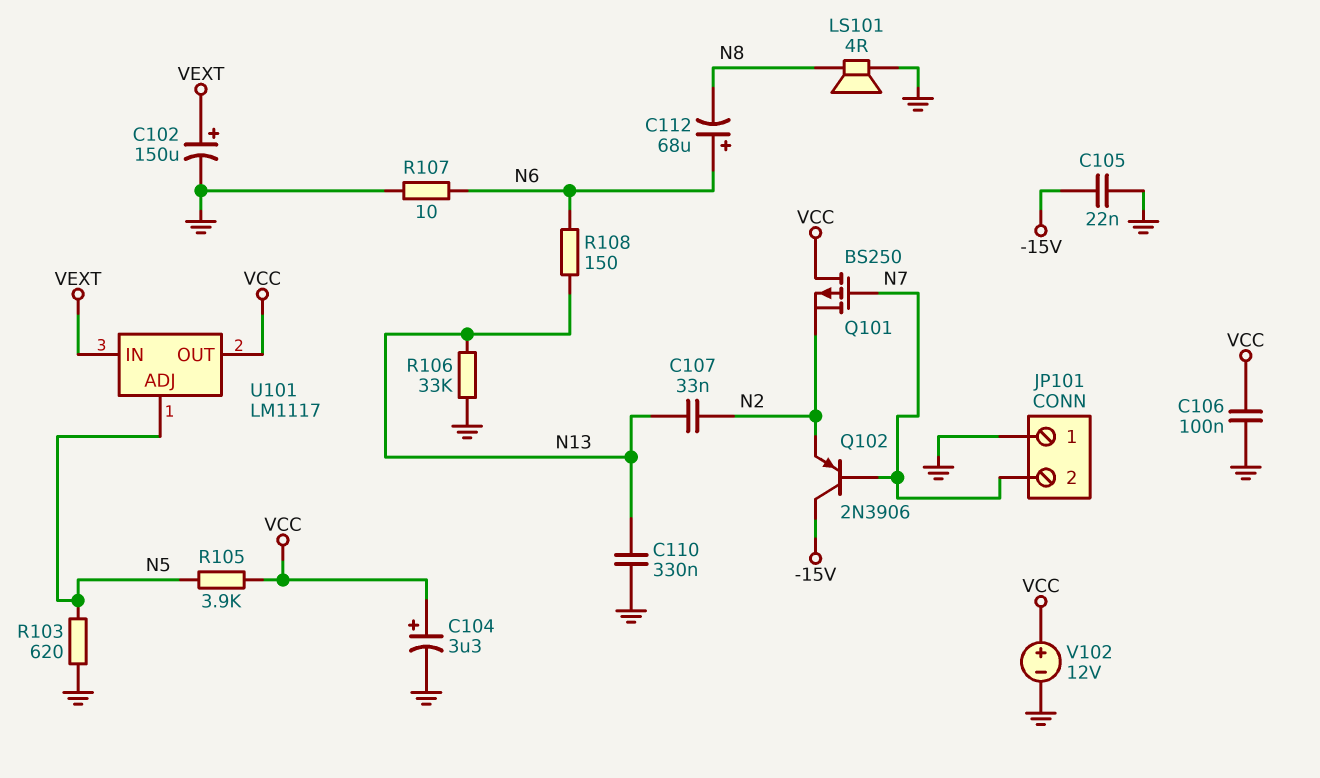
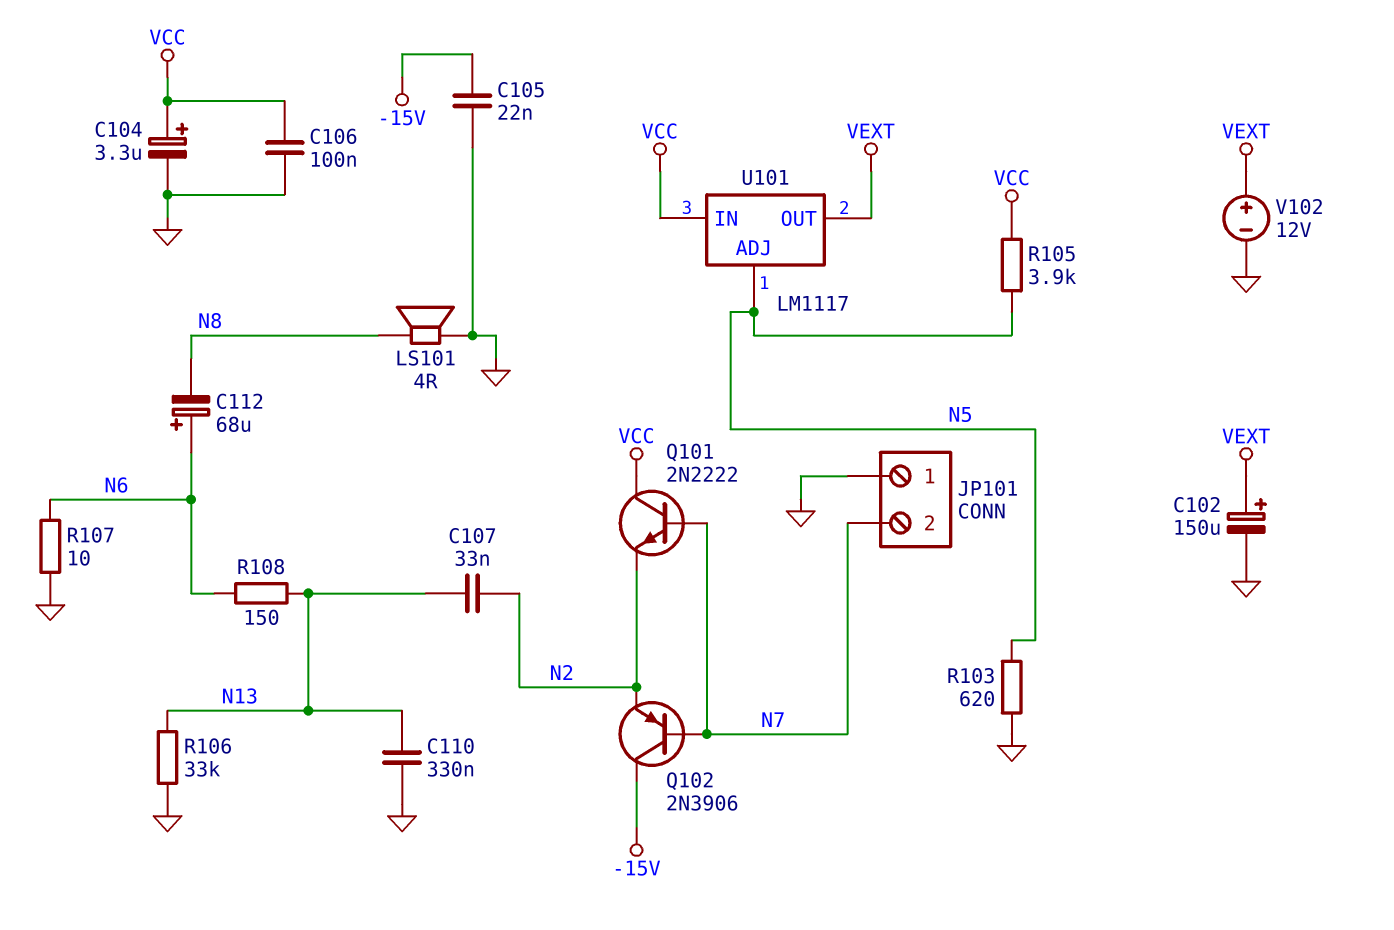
Q101: PMOS BS250 (G N7, D VCC, S N2) -> NPN 2N2222 (B N7, C VCC, E N2)
U101 pin IN: VEXT -> VCC
U101 pin OUT: VCC -> VEXT
V102: 12V (plus VCC, minus GND) -> 12V (plus VEXT, minus GND)

